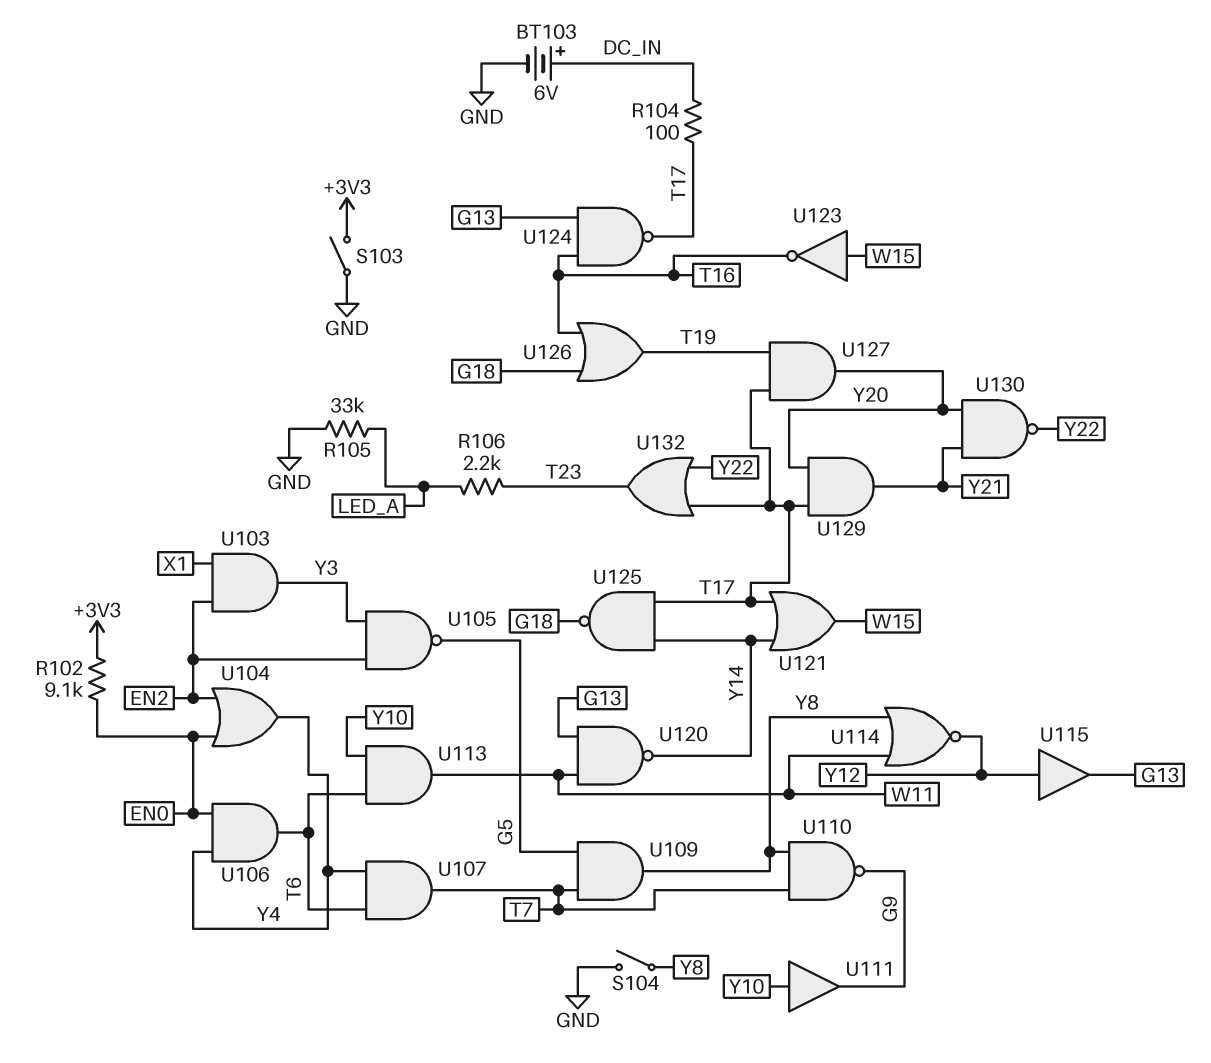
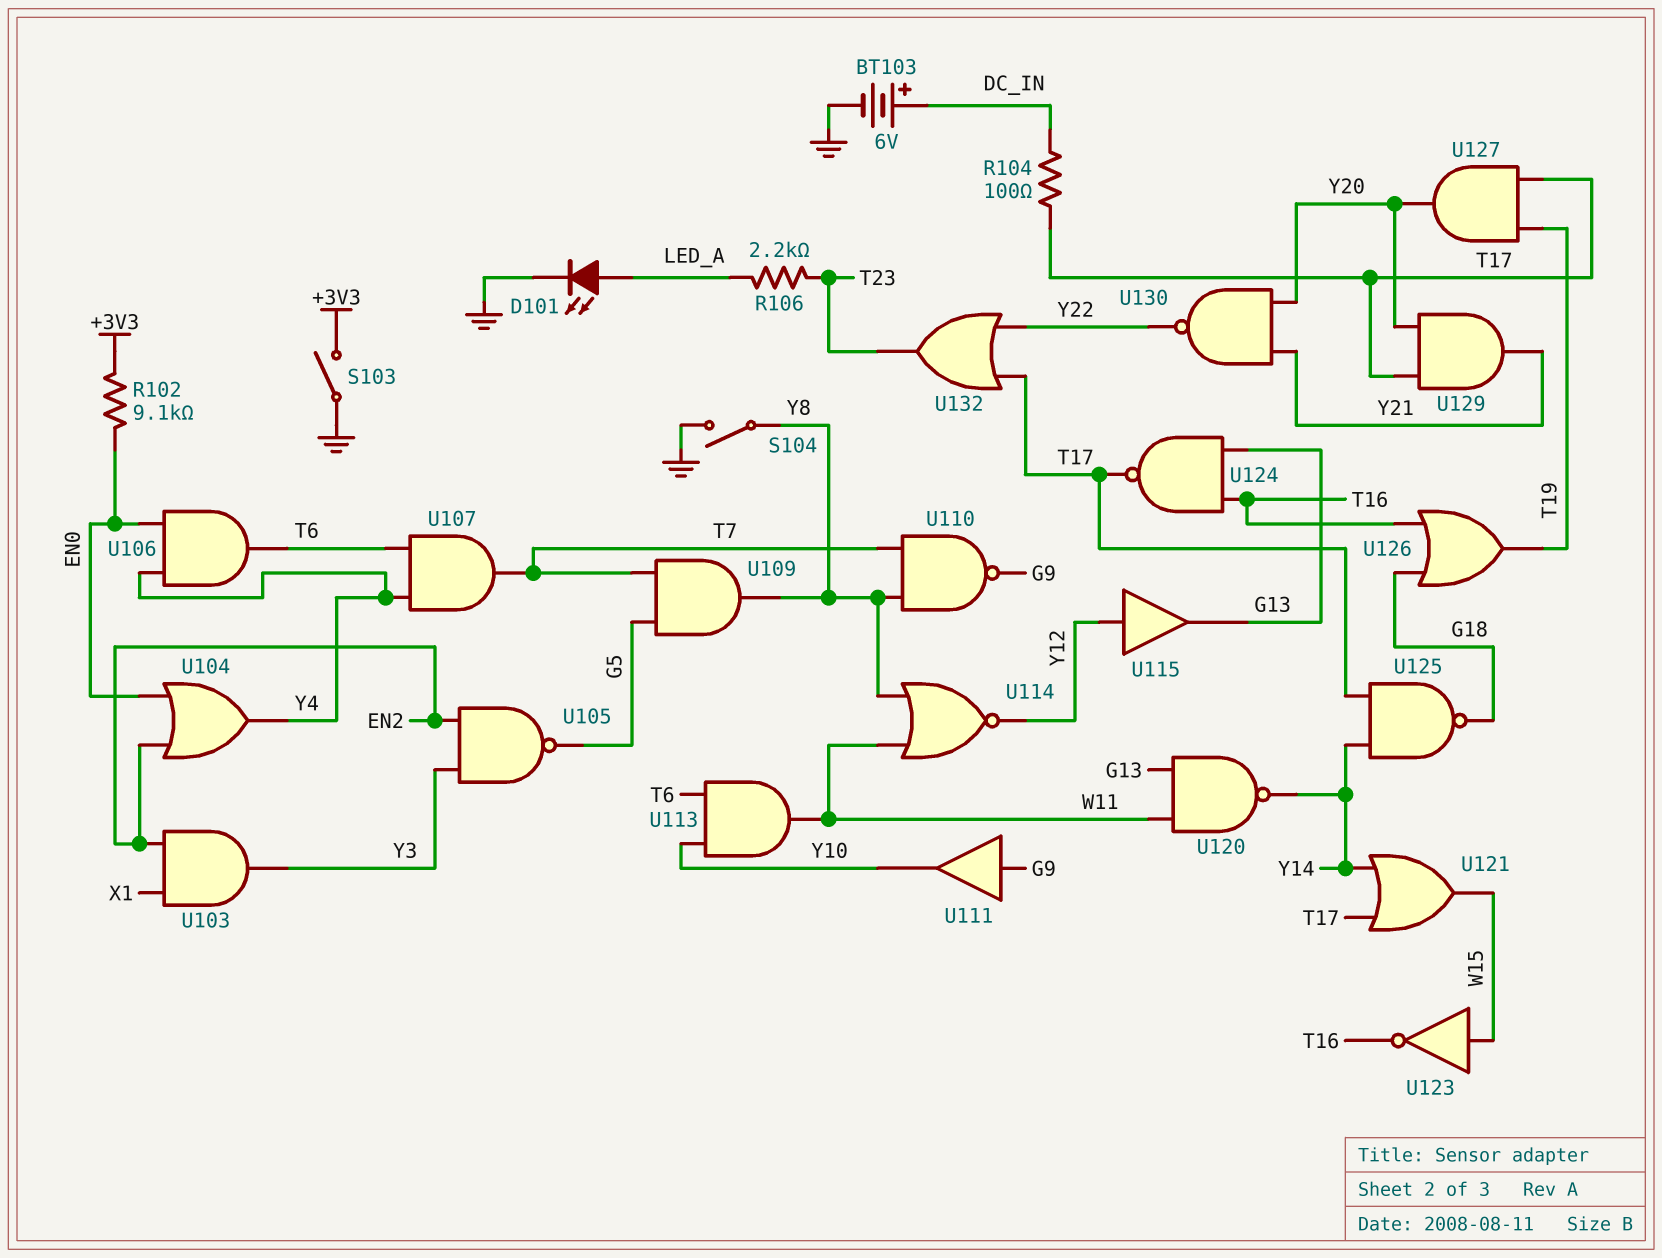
D101: none -> LED (A LED_A, K GND)
R105: 33k (GND, LED_A) -> none
U111: buffer (in Y10, out G9) -> buffer (in G9, out Y10)

